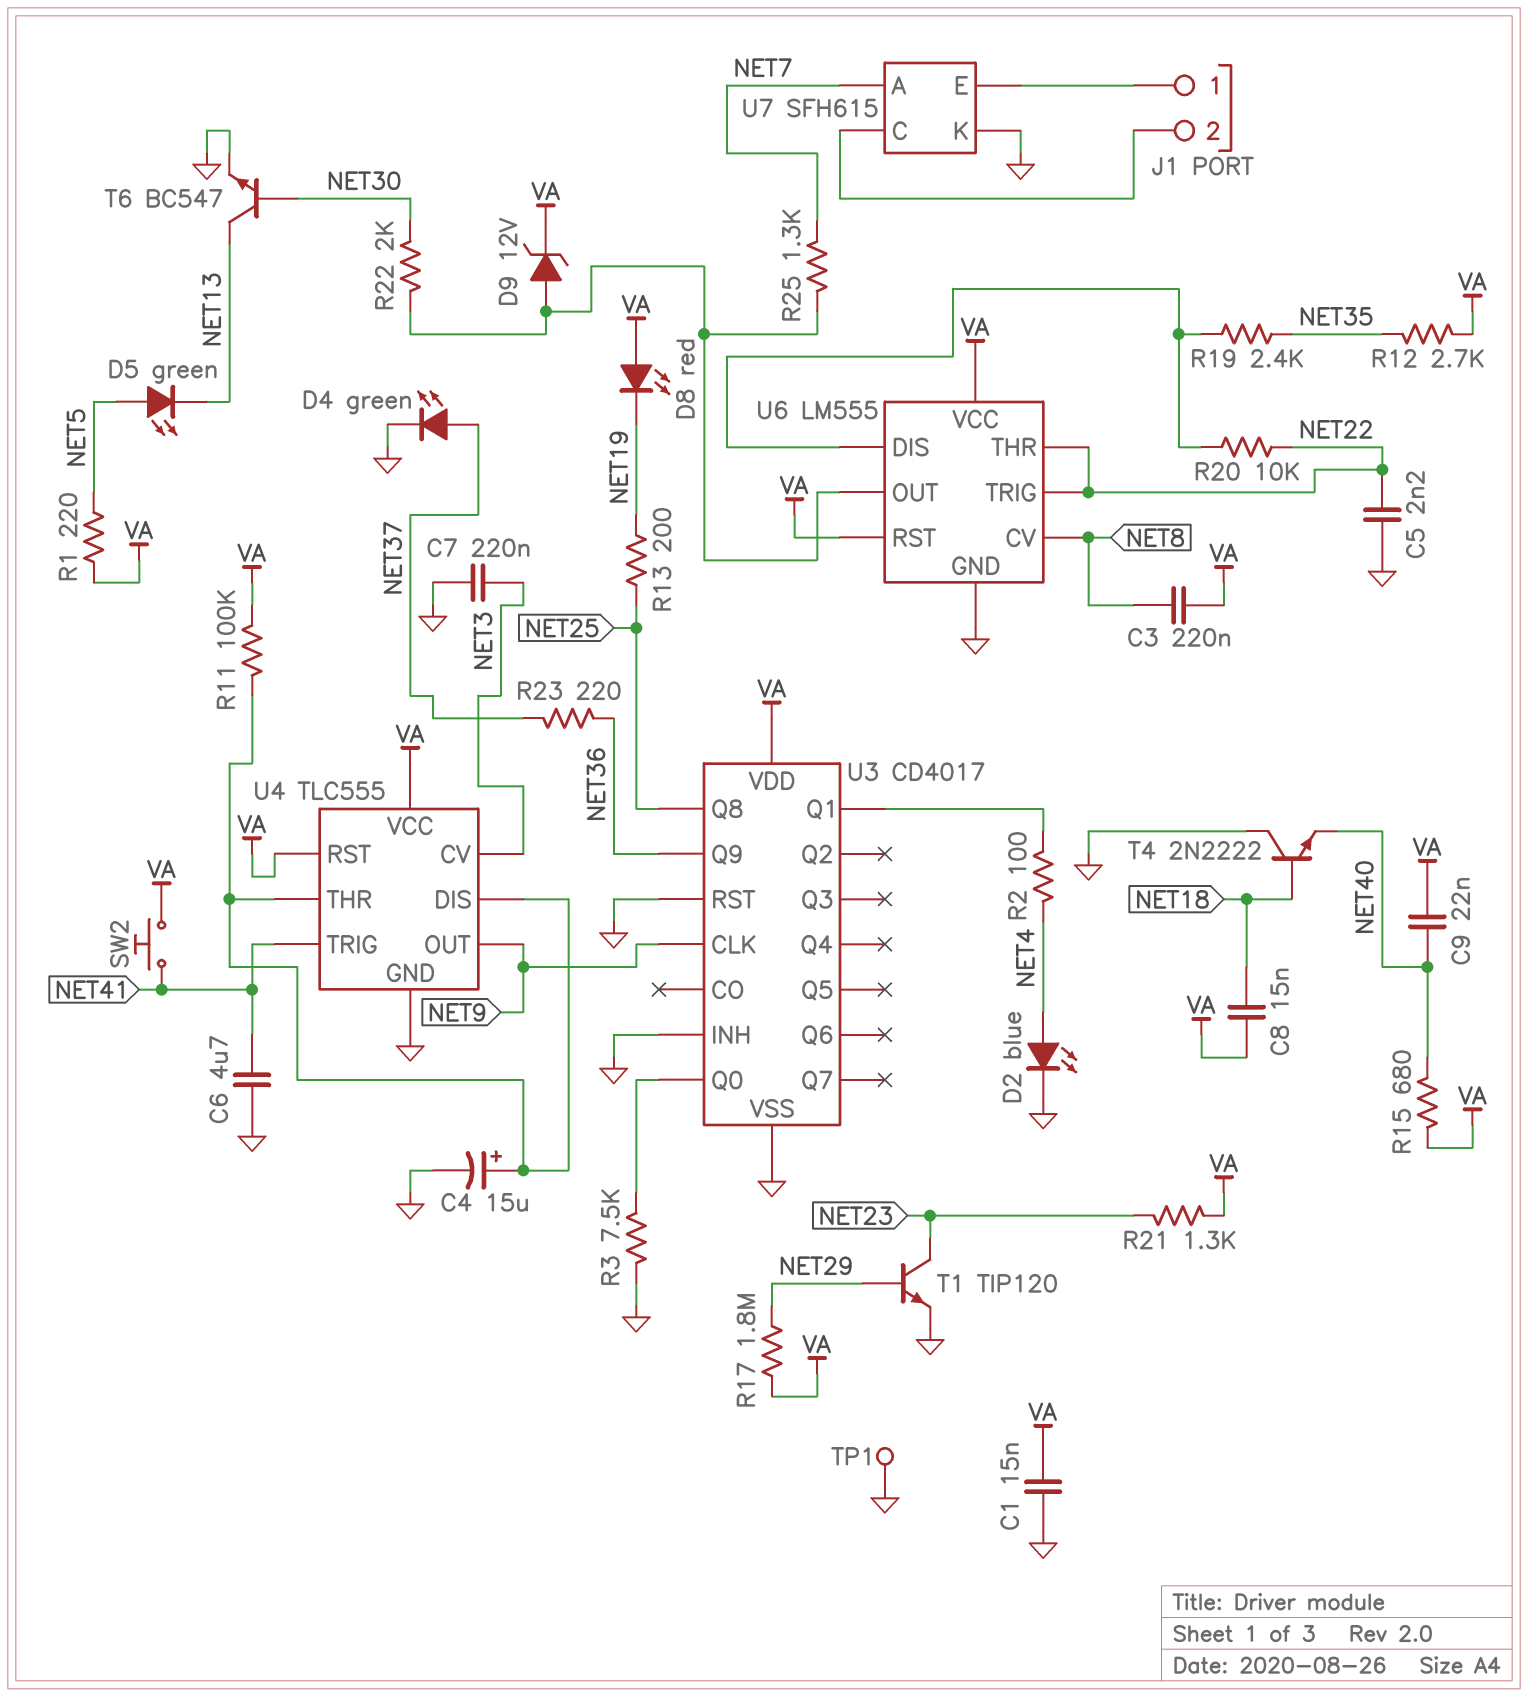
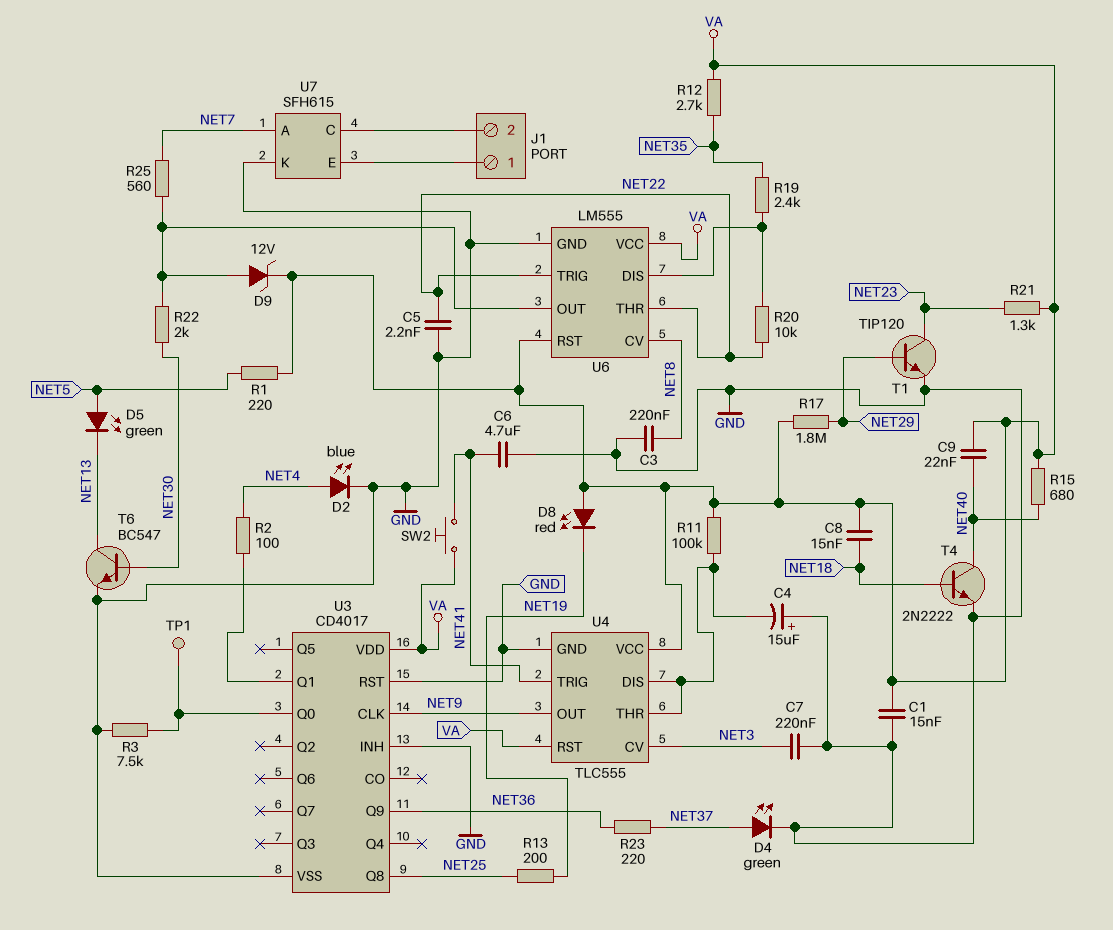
C3: 220nF (NET8, VA) -> 220nF (GND, NET8)
C4: 15uF (plus U4/DIS, minus GND) -> 15uF (plus GND, minus U4/DIS)
R25: 1.3k (NET7, U6/OUT) -> 560 (NET7, U6/OUT)
T4: NPN 2N2222 (B NET18, C GND, E NET40) -> NPN 2N2222 (B NET18, C NET40, E GND)
TP1: test point (GND) -> test point (U3/Q0)

